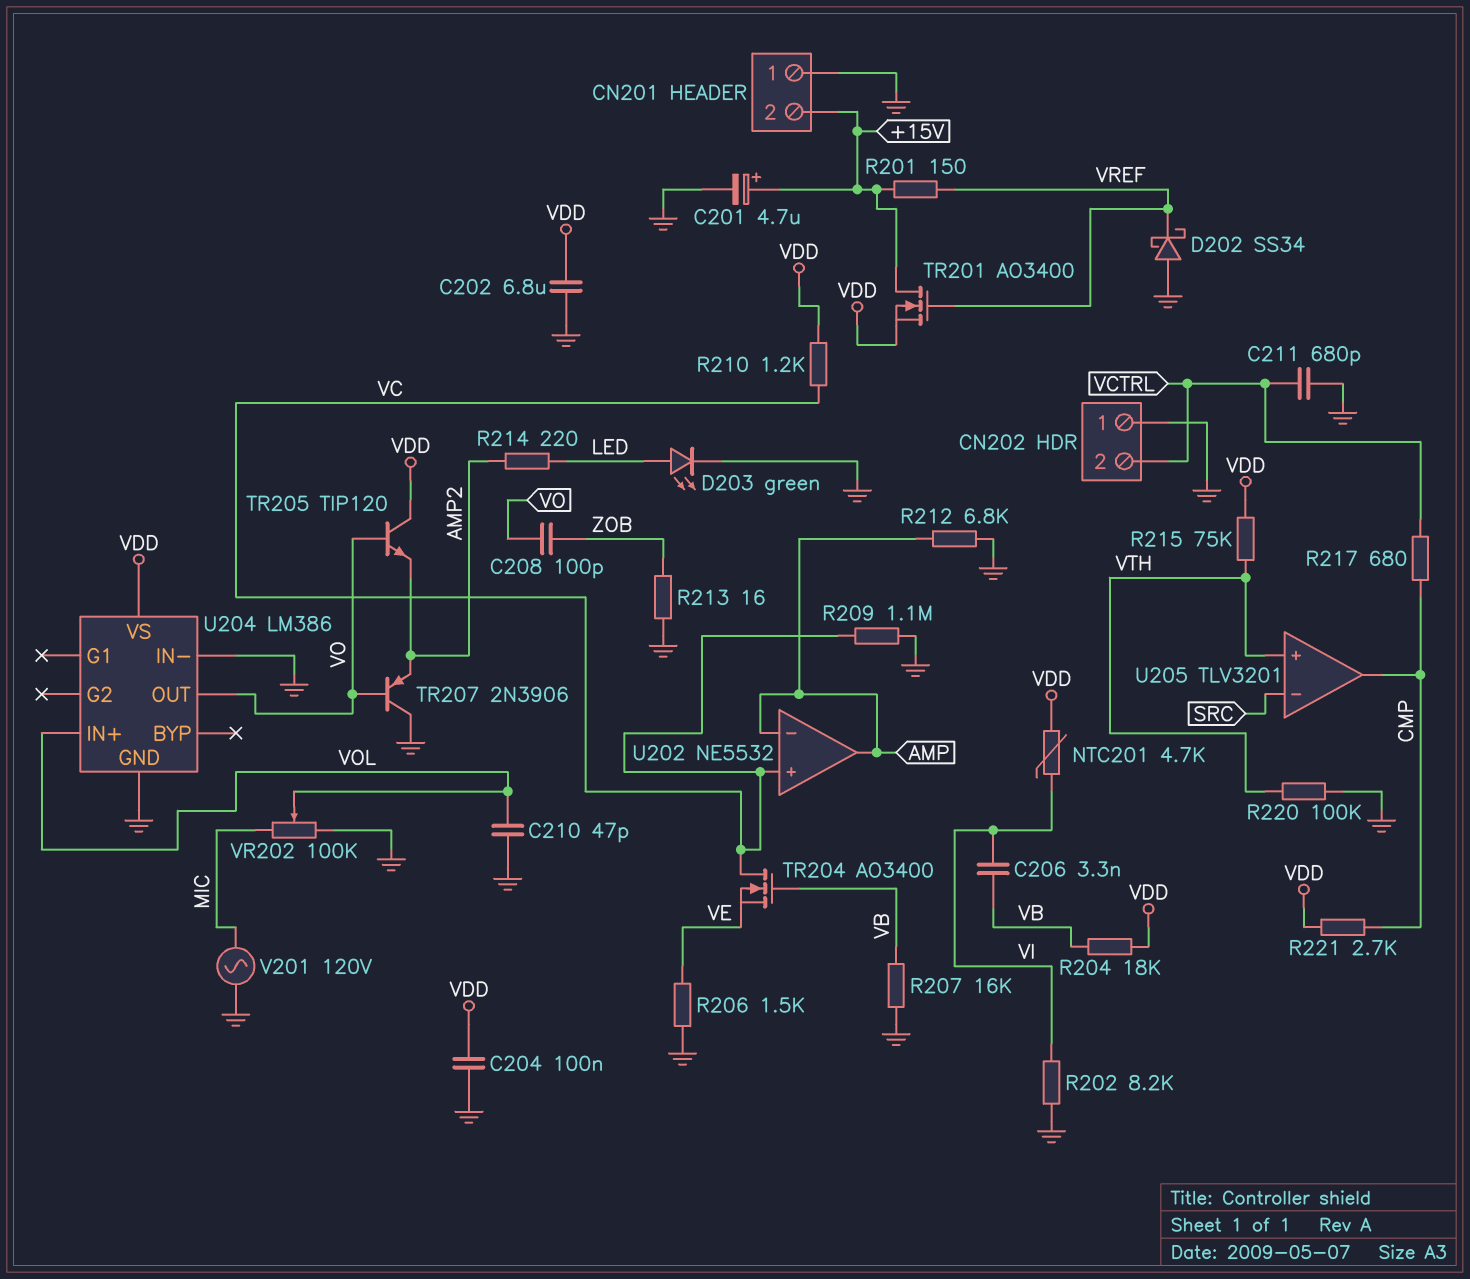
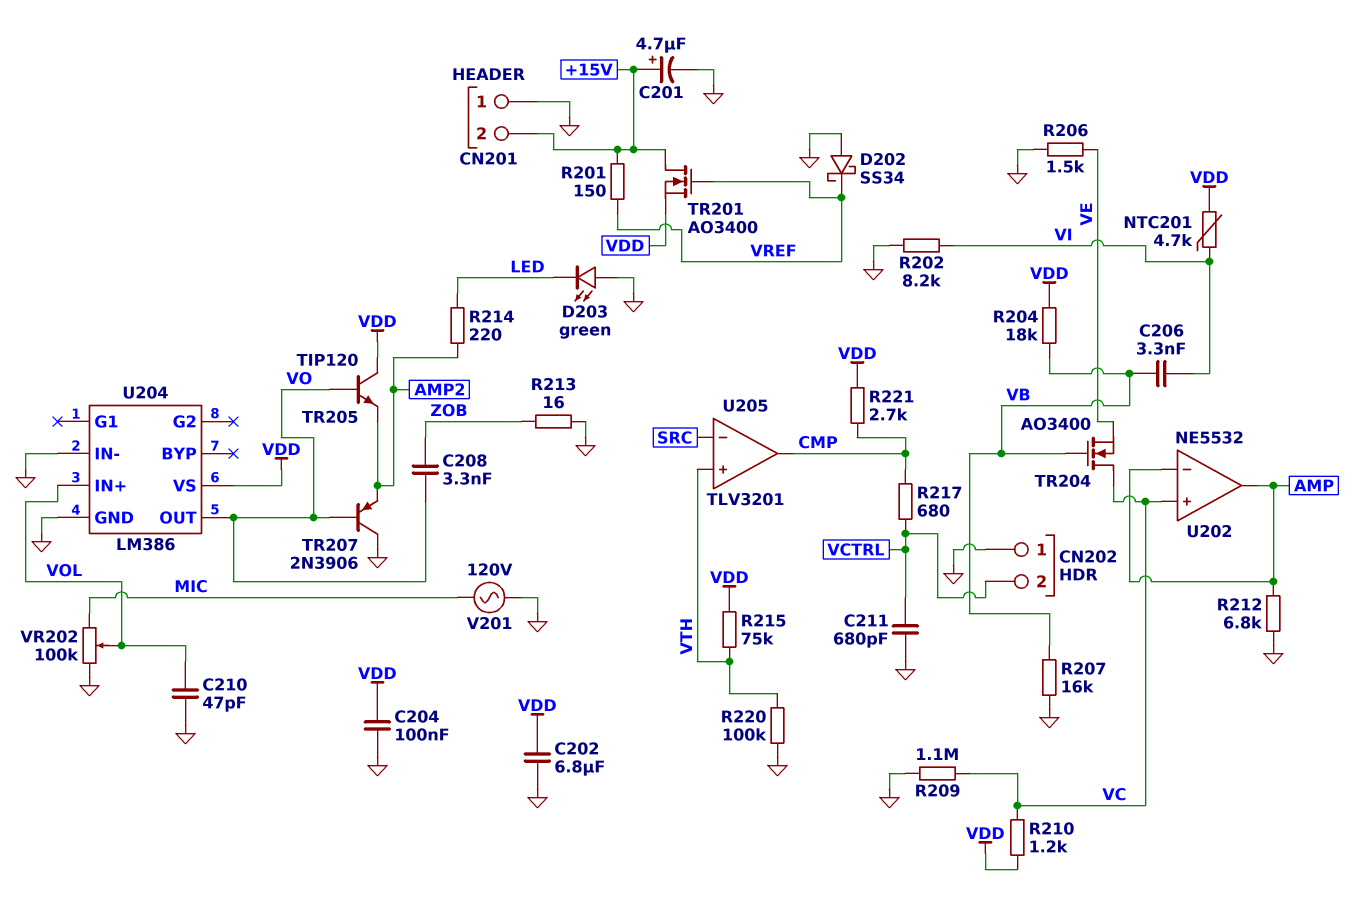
C208: 100pF (VO, ZOB) -> 3.3nF (VO, ZOB)
D203: LED green (A LED, K GND) -> LED green (A GND, K LED)

